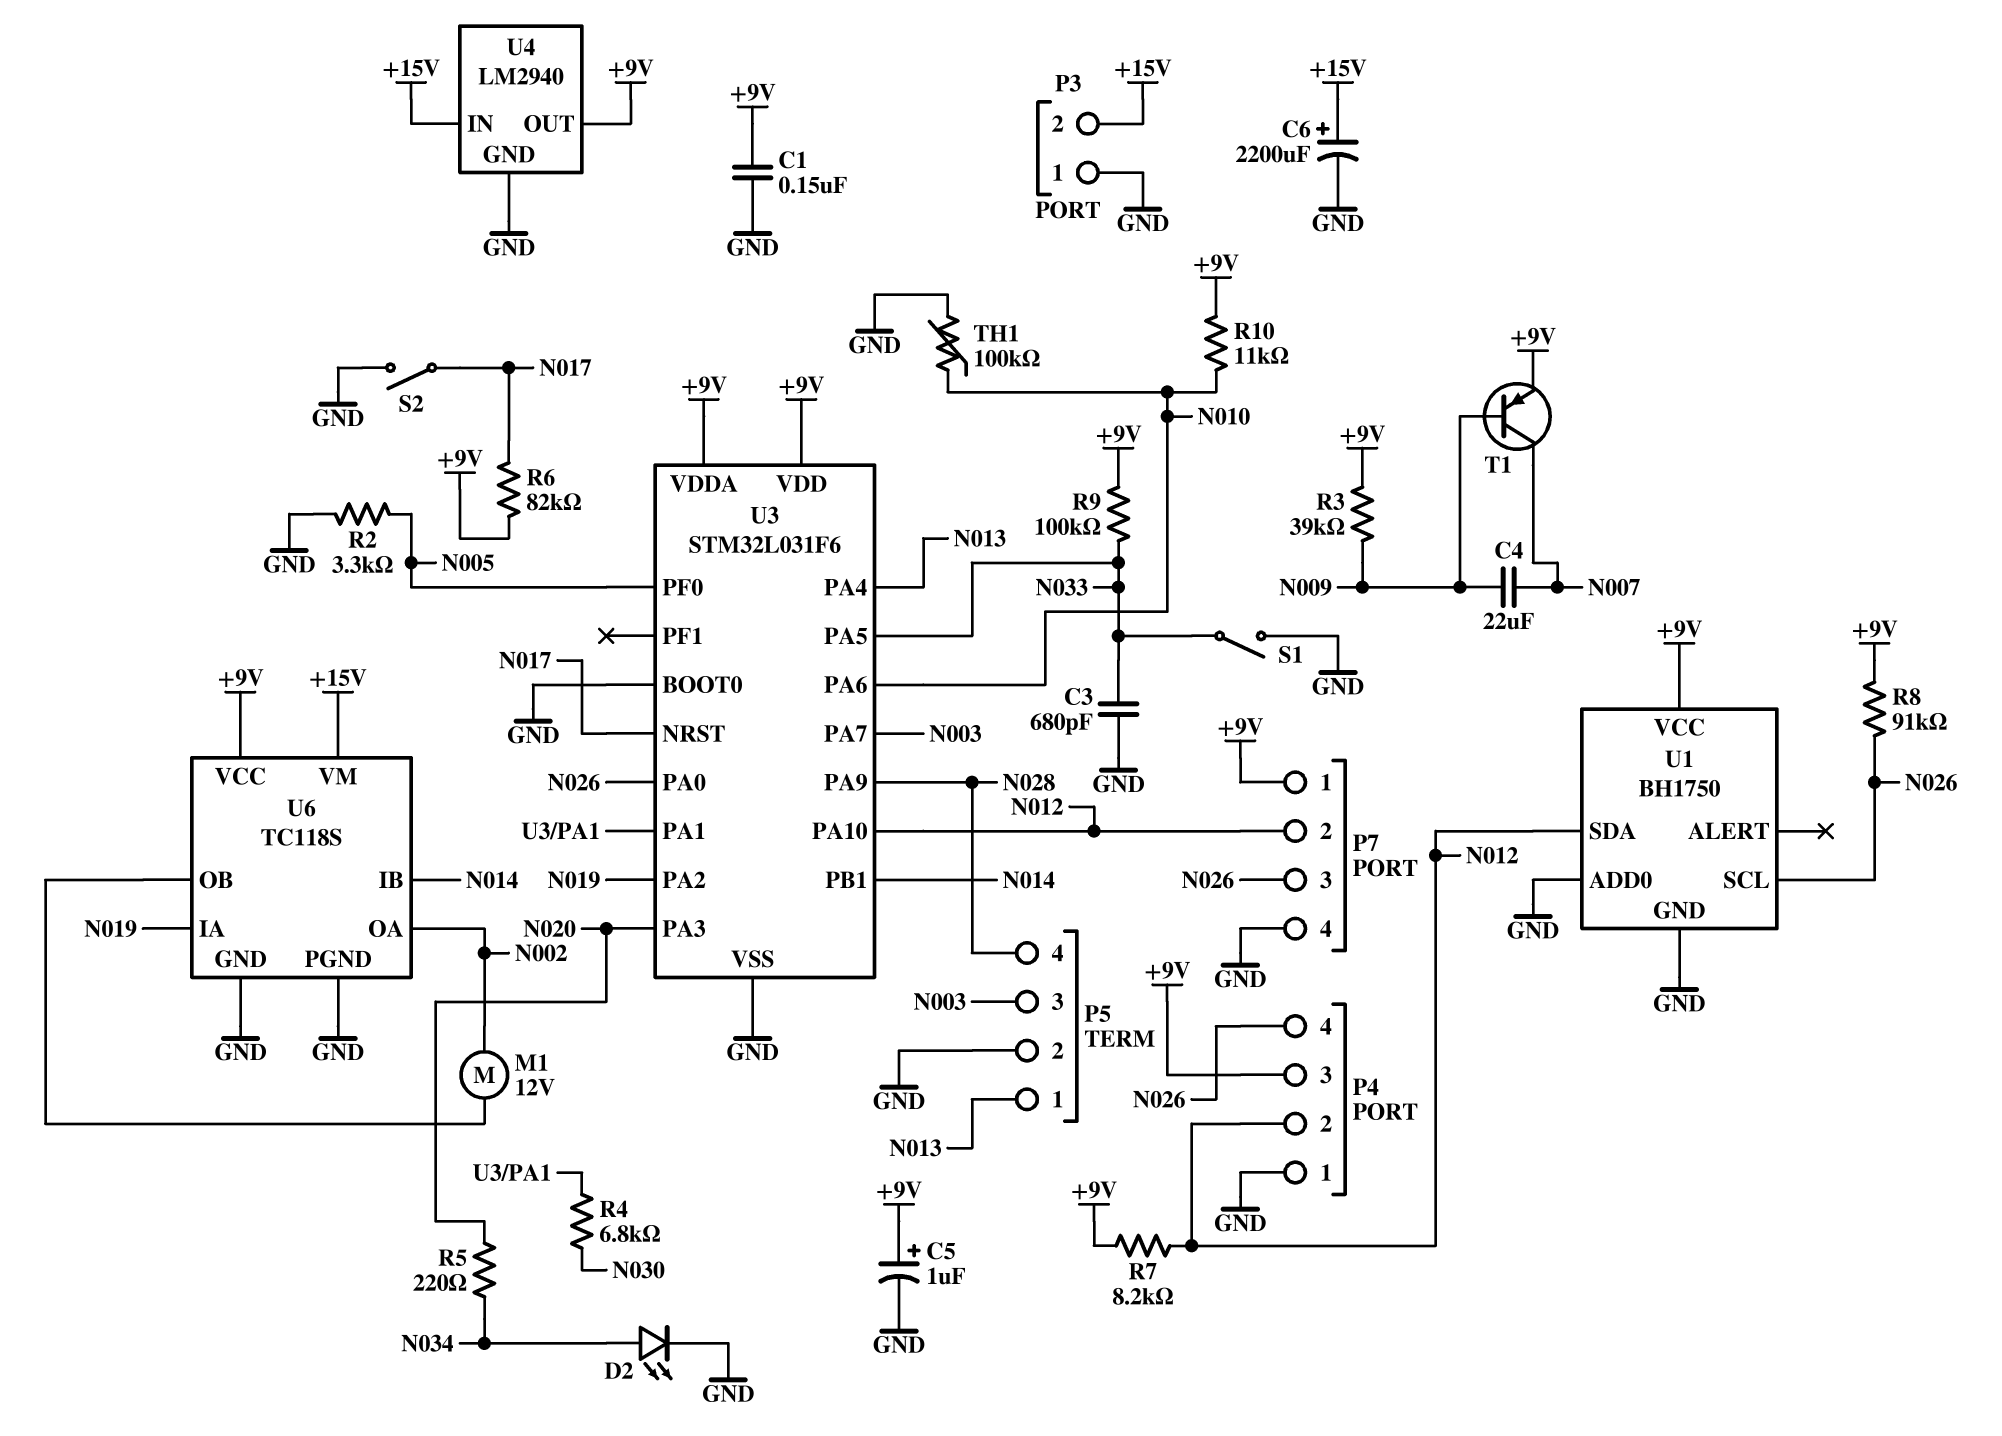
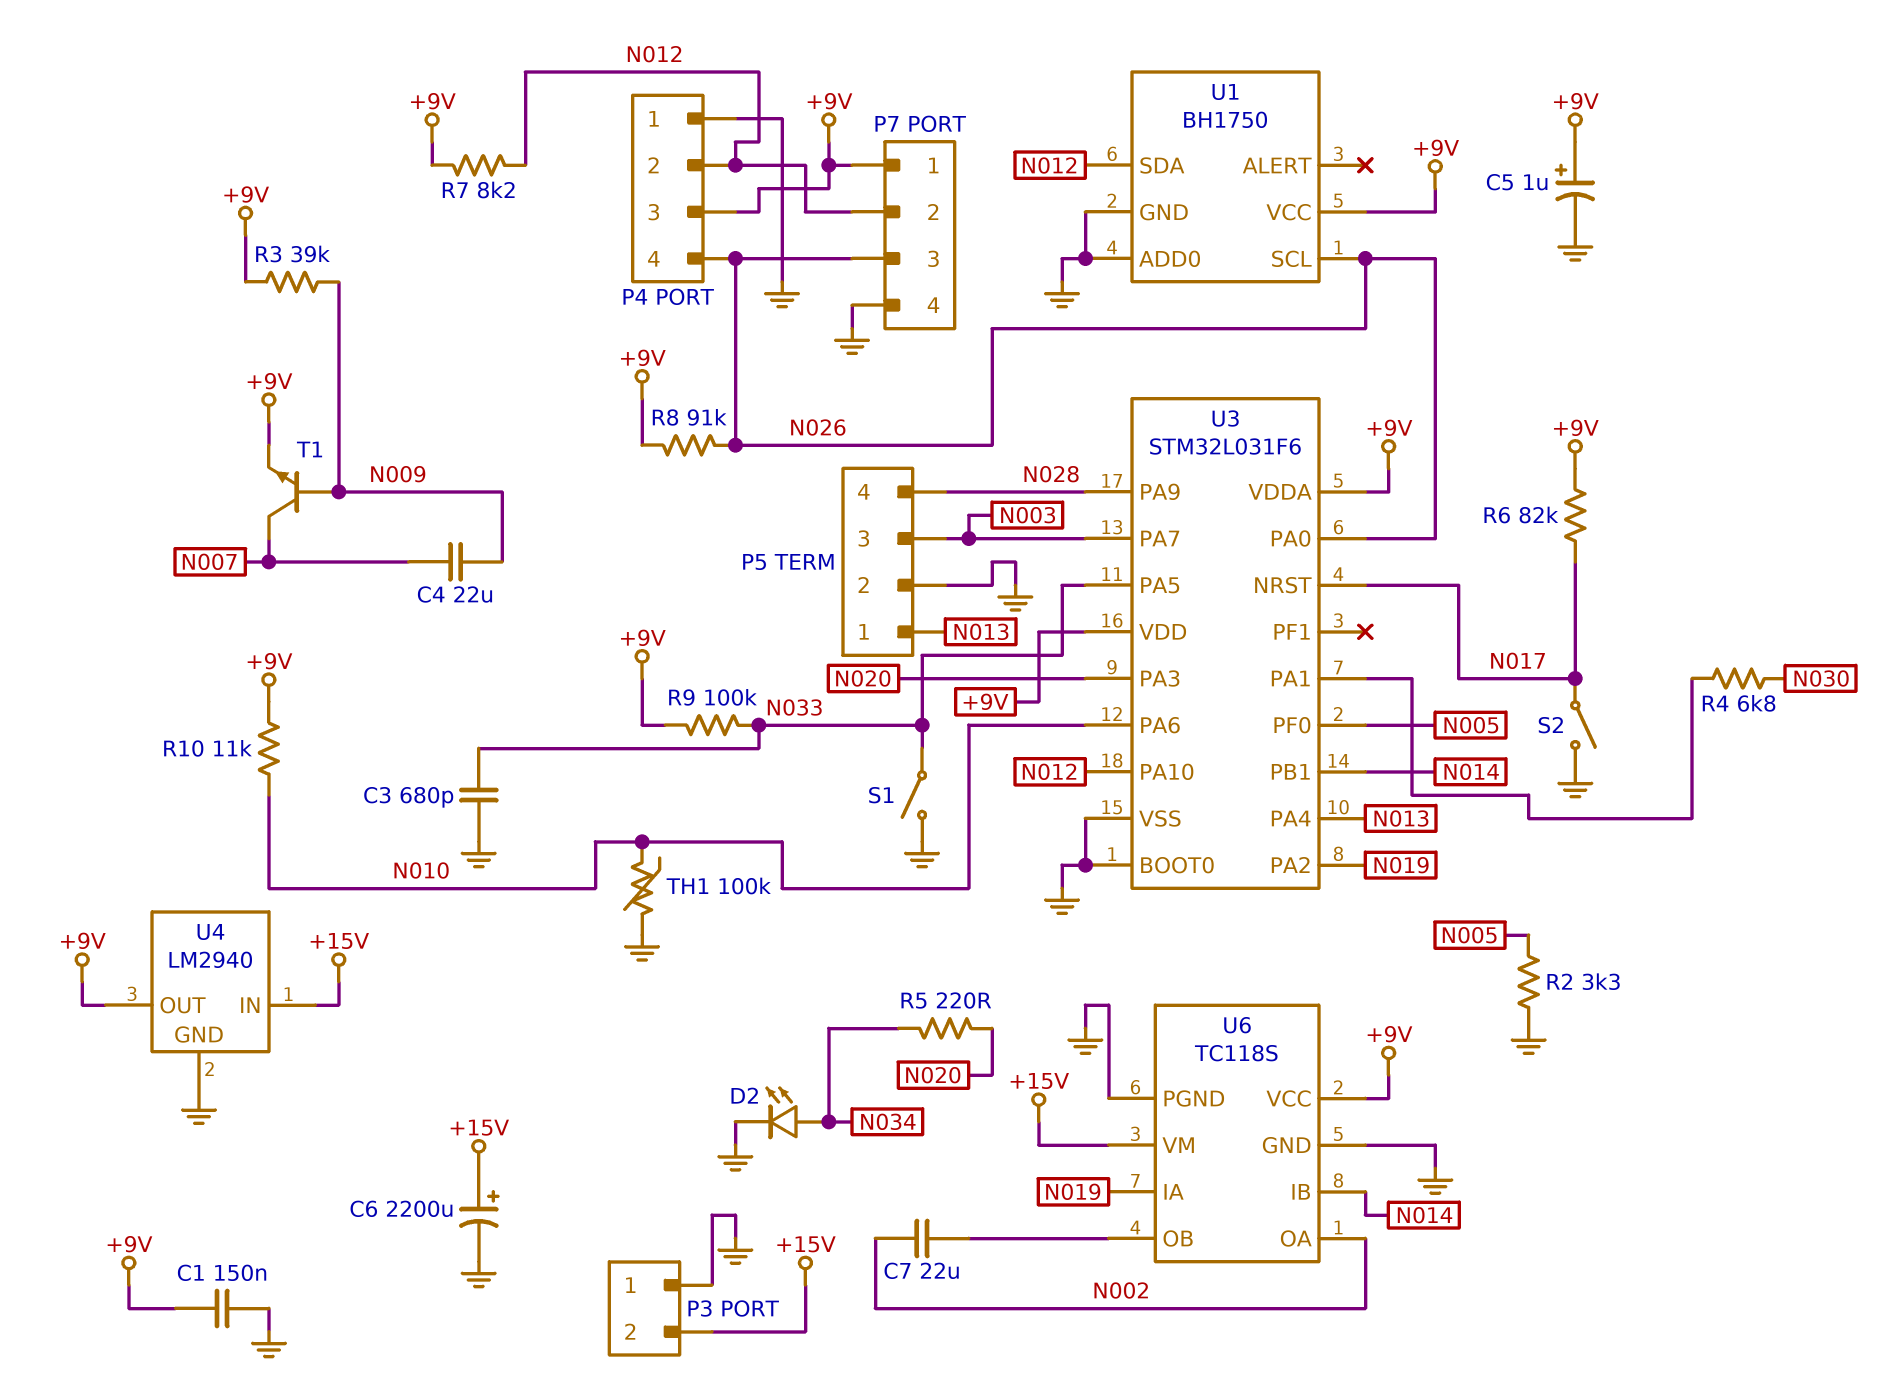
C7: none -> 22uF (N002, U6/OB)
M1: motor 12V (N002, U6/OB) -> none
T1: PNP (B N009, C N007, E +9V) -> NPN (B N009, C N007, E +9V)

